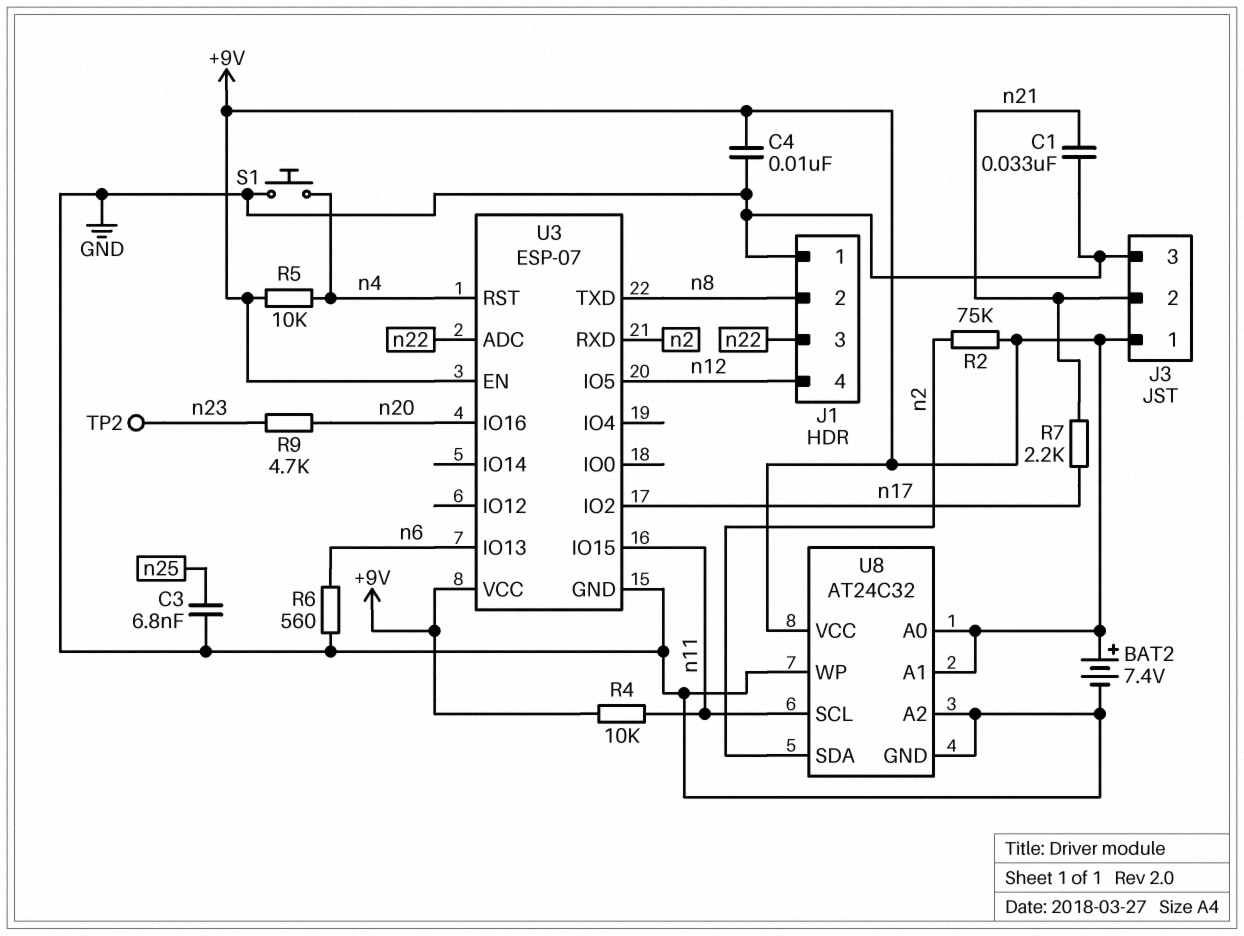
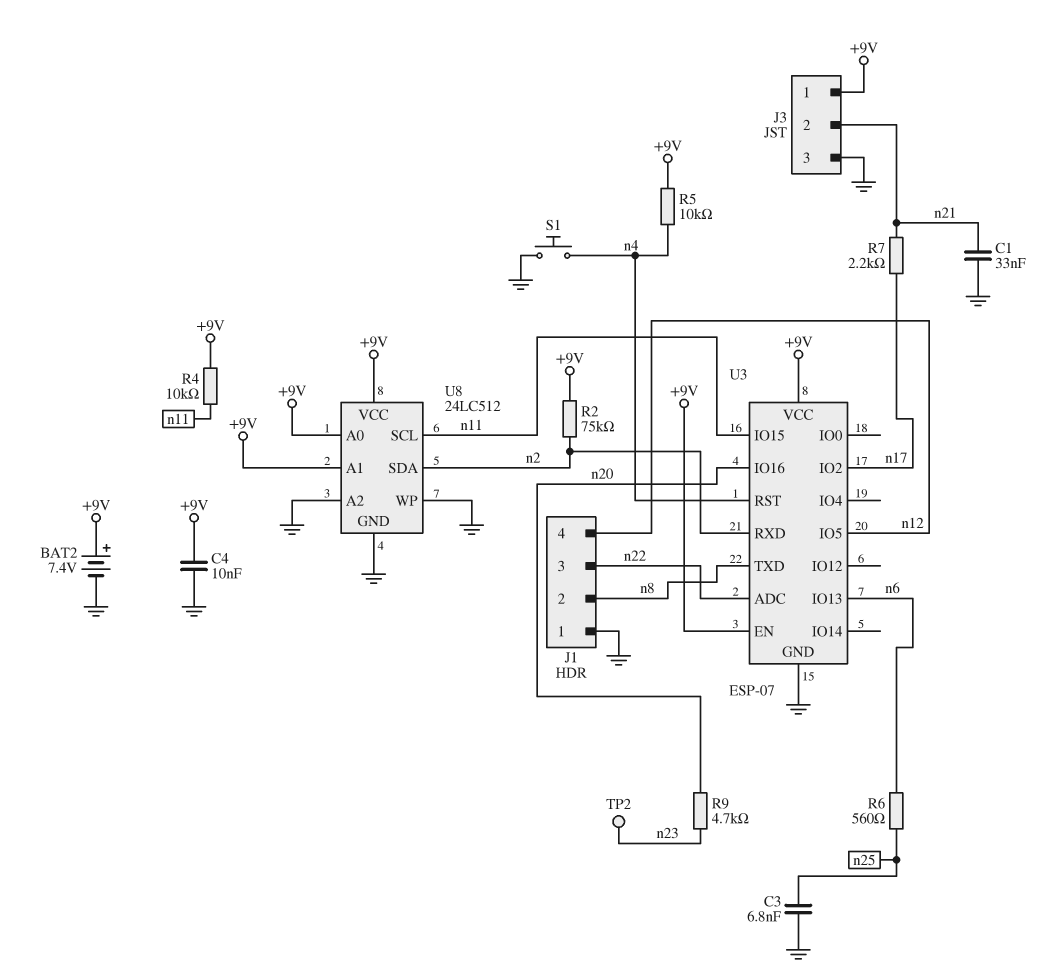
R6: 560 (GND, n6) -> 560 (n6, n25)
U8: AT24C32 -> 24LC512

